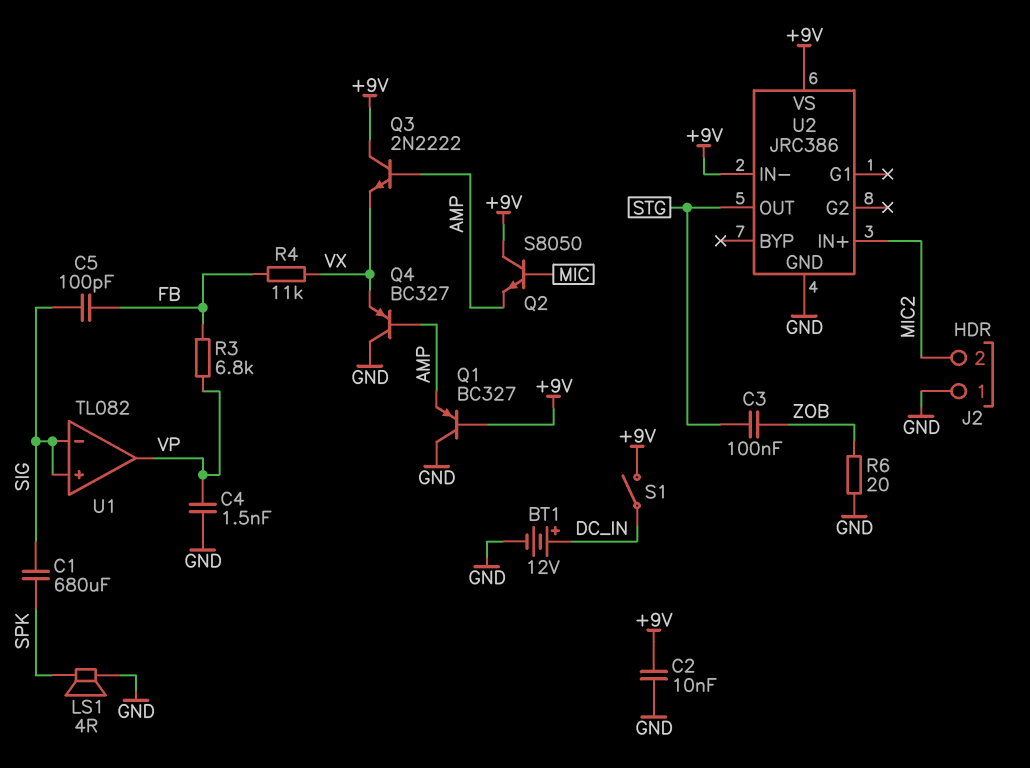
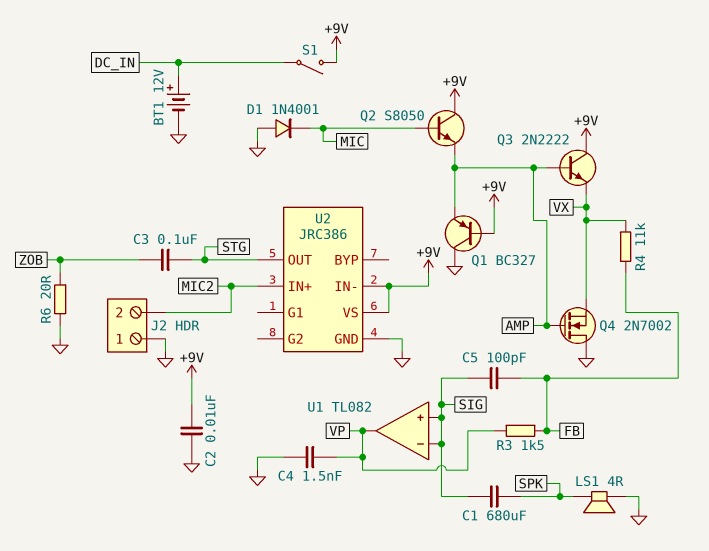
D1: none -> diode 1N4001 (A GND, K MIC)
Q4: PNP BC327 (B AMP, C GND, E VX) -> NMOS 2N7002 (G AMP, D GND, S VX)
R3: 6.8k (FB, VP) -> 1.5k (FB, VP)

